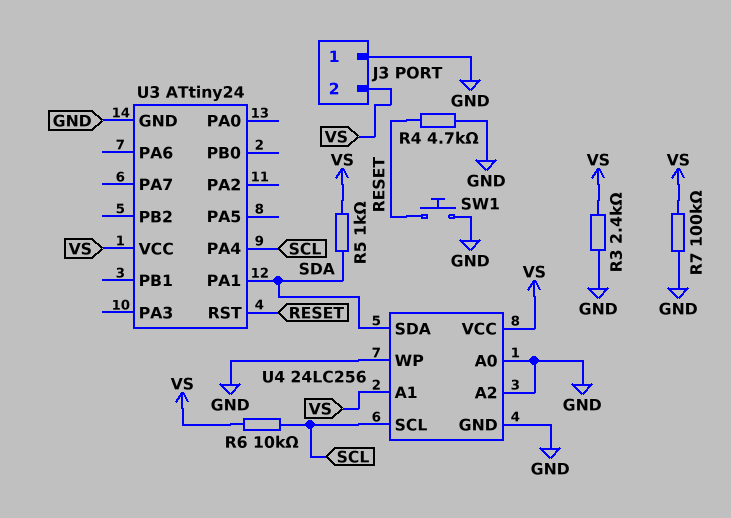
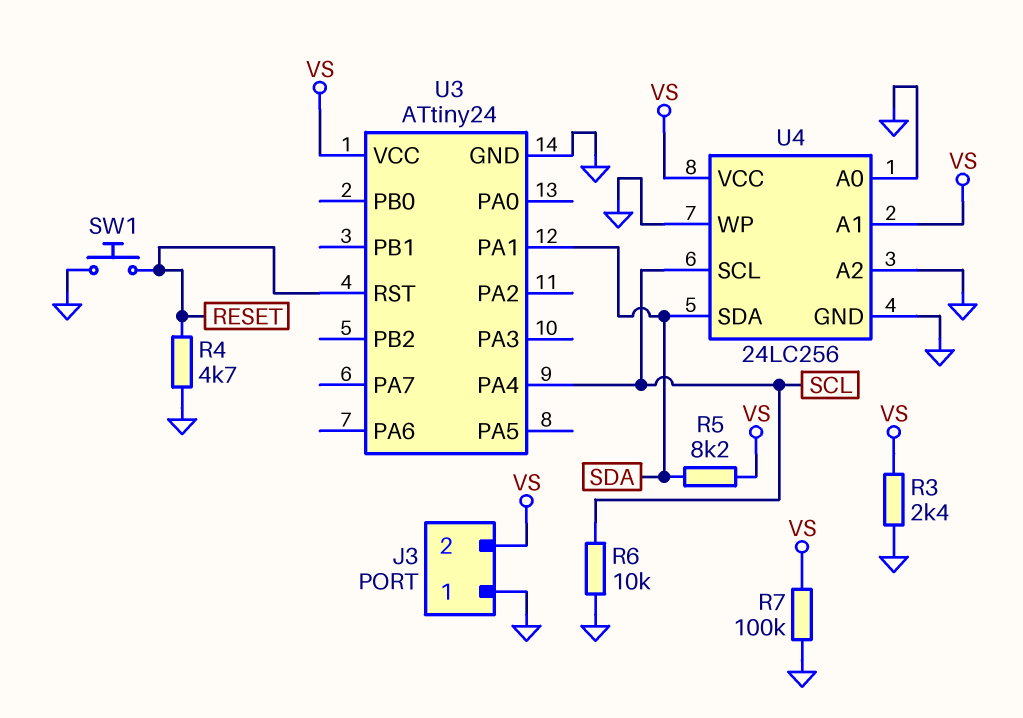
R5: 1k (SDA, VS) -> 8.2k (SDA, VS)
R6: 10k (SCL, VS) -> 10k (GND, SCL)

